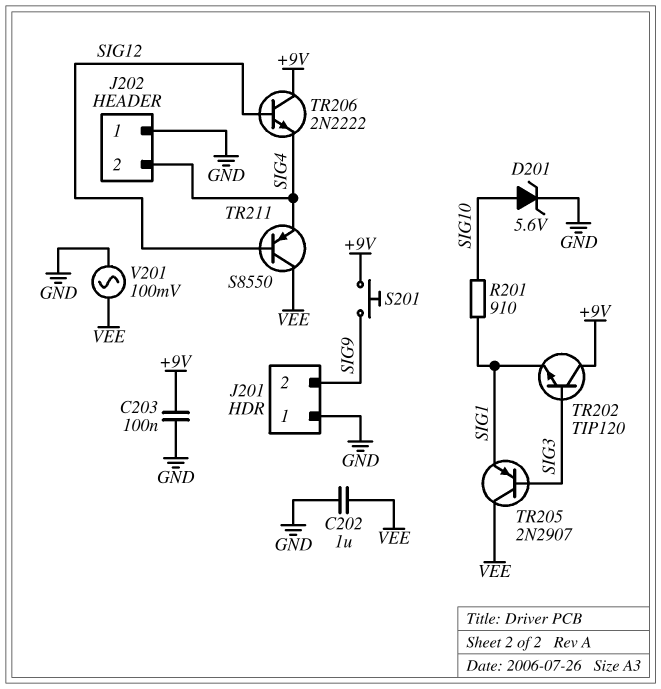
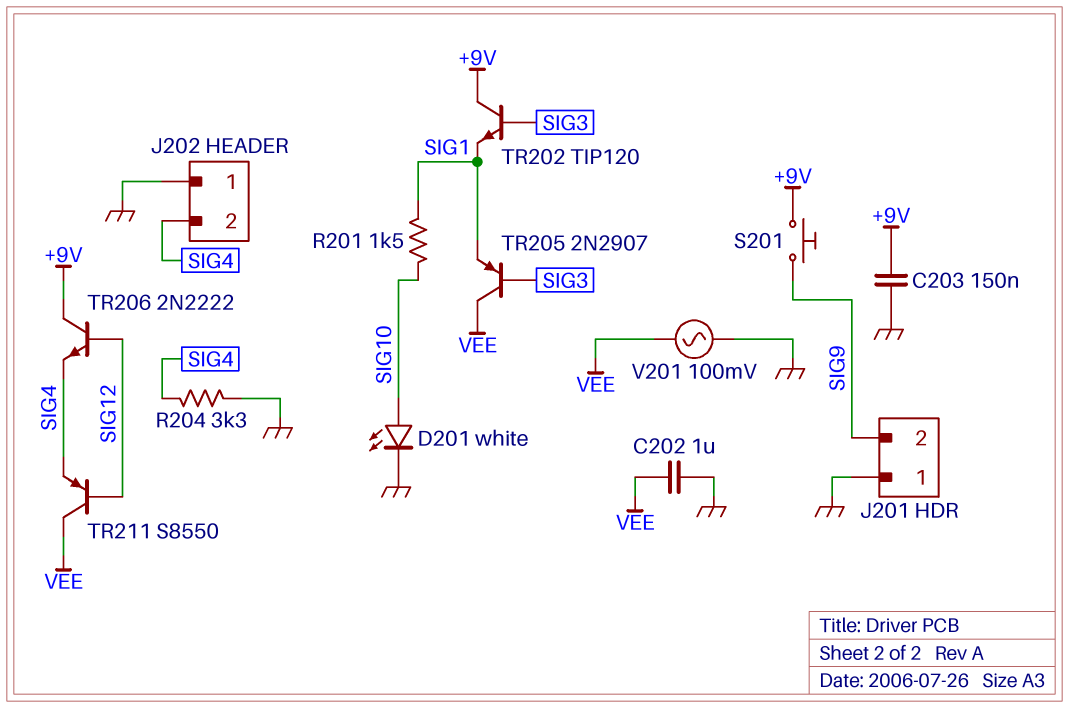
C203: 100nF (+9V, GND) -> 150nF (+9V, GND)
D201: zener 5.6V (A SIG10, K GND) -> LED white (A SIG10, K GND)
R201: 910 (SIG1, SIG10) -> 1.5k (SIG1, SIG10)
R204: none -> 3.3k (GND, SIG4)

